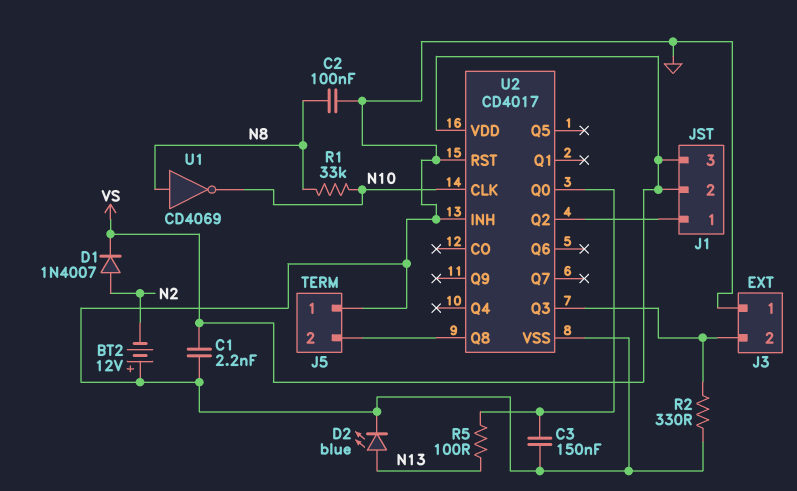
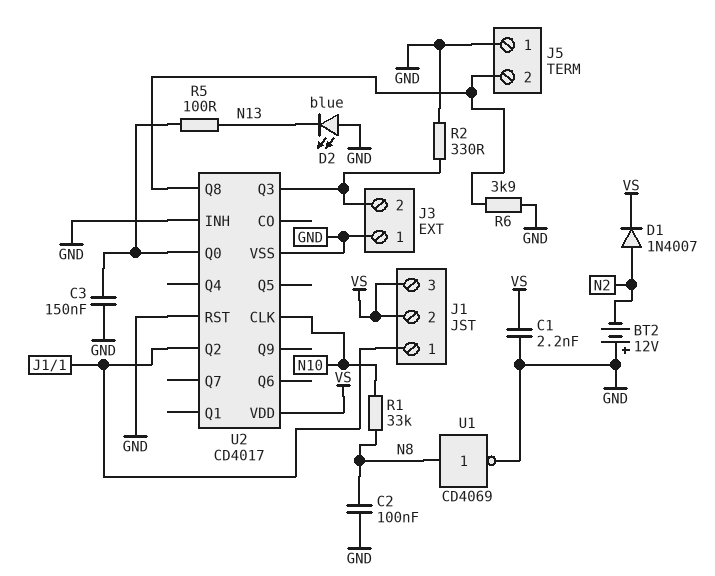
D2: LED blue (A N13, K GND) -> LED blue (A GND, K N13)
R6: none -> 3.9k (GND, J5/2)
U1: NOT CD4069 (in N8, out N10) -> NOT CD4069 (in N8, out GND)

